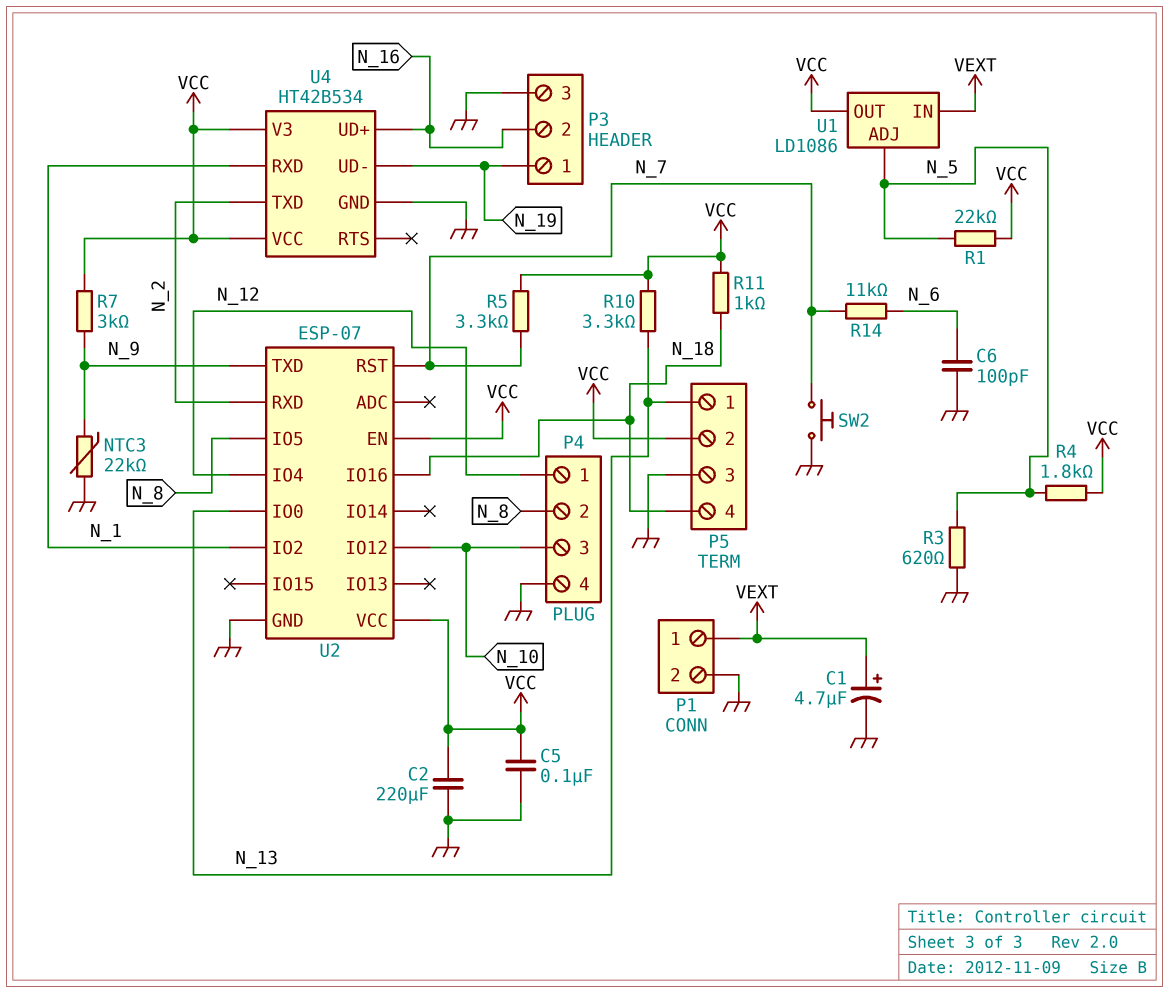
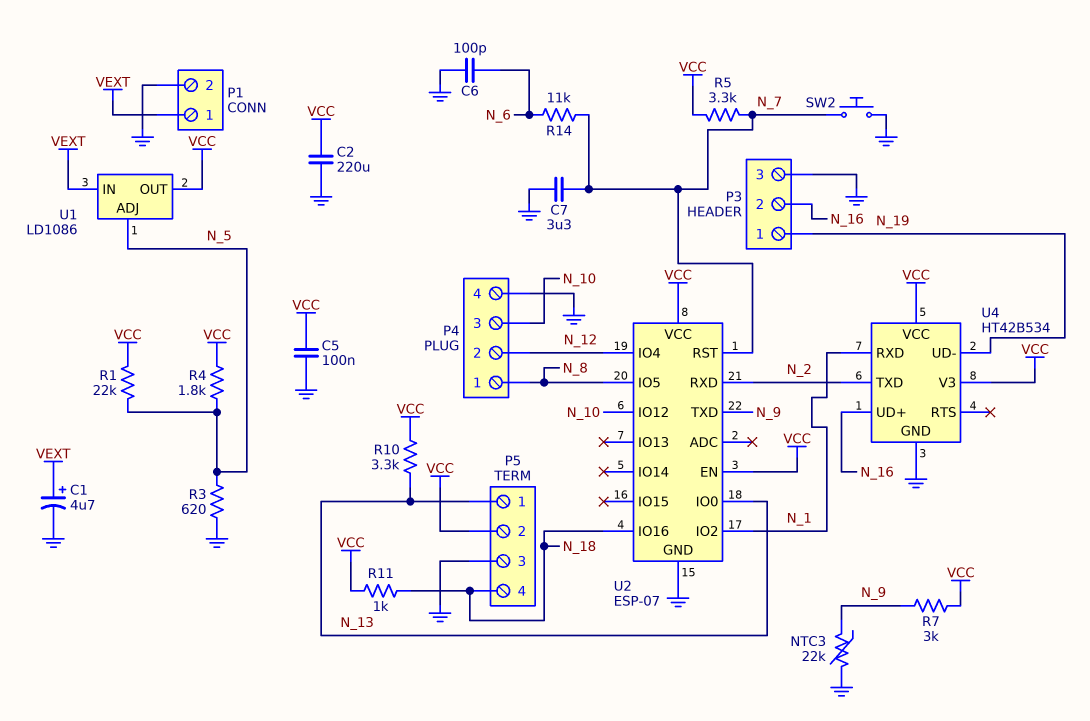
C7: none -> 3.3uF (GND, N_7)
P4 pin 1: N_12 -> N_8
P4 pin 2: N_8 -> N_12

